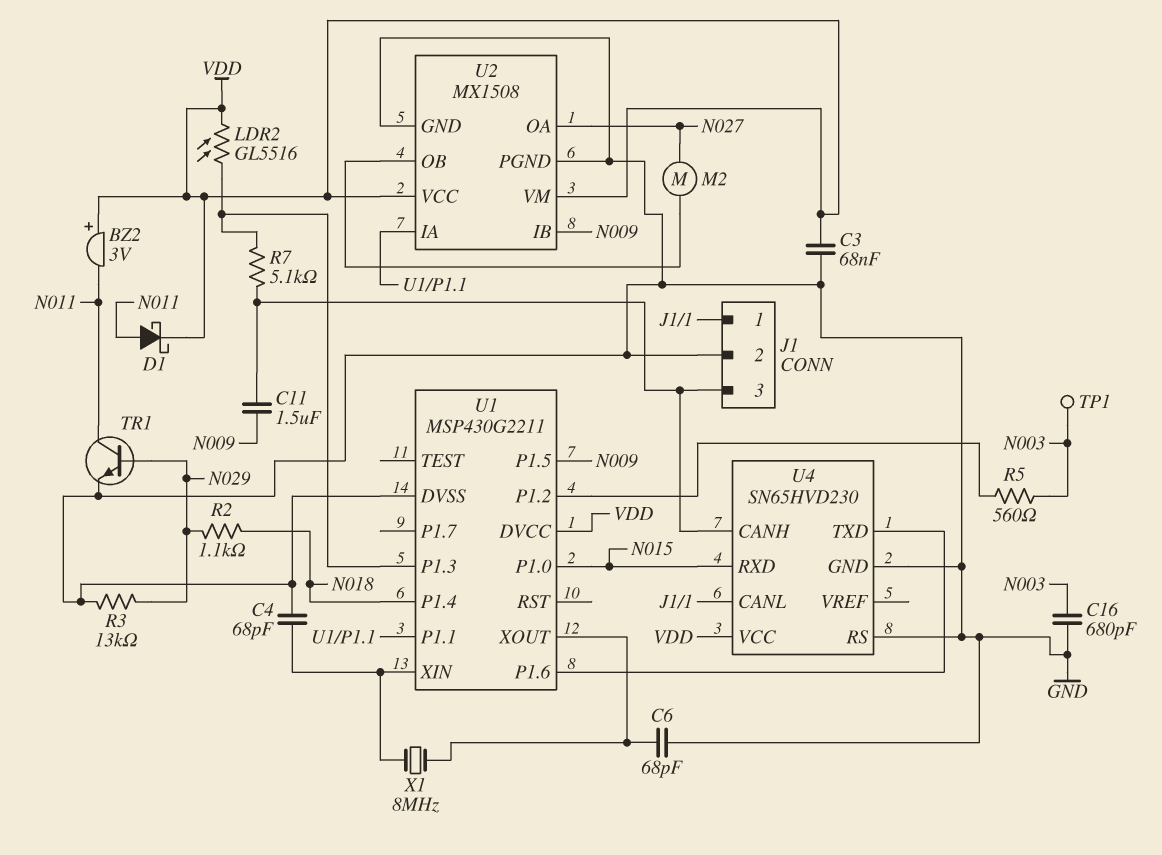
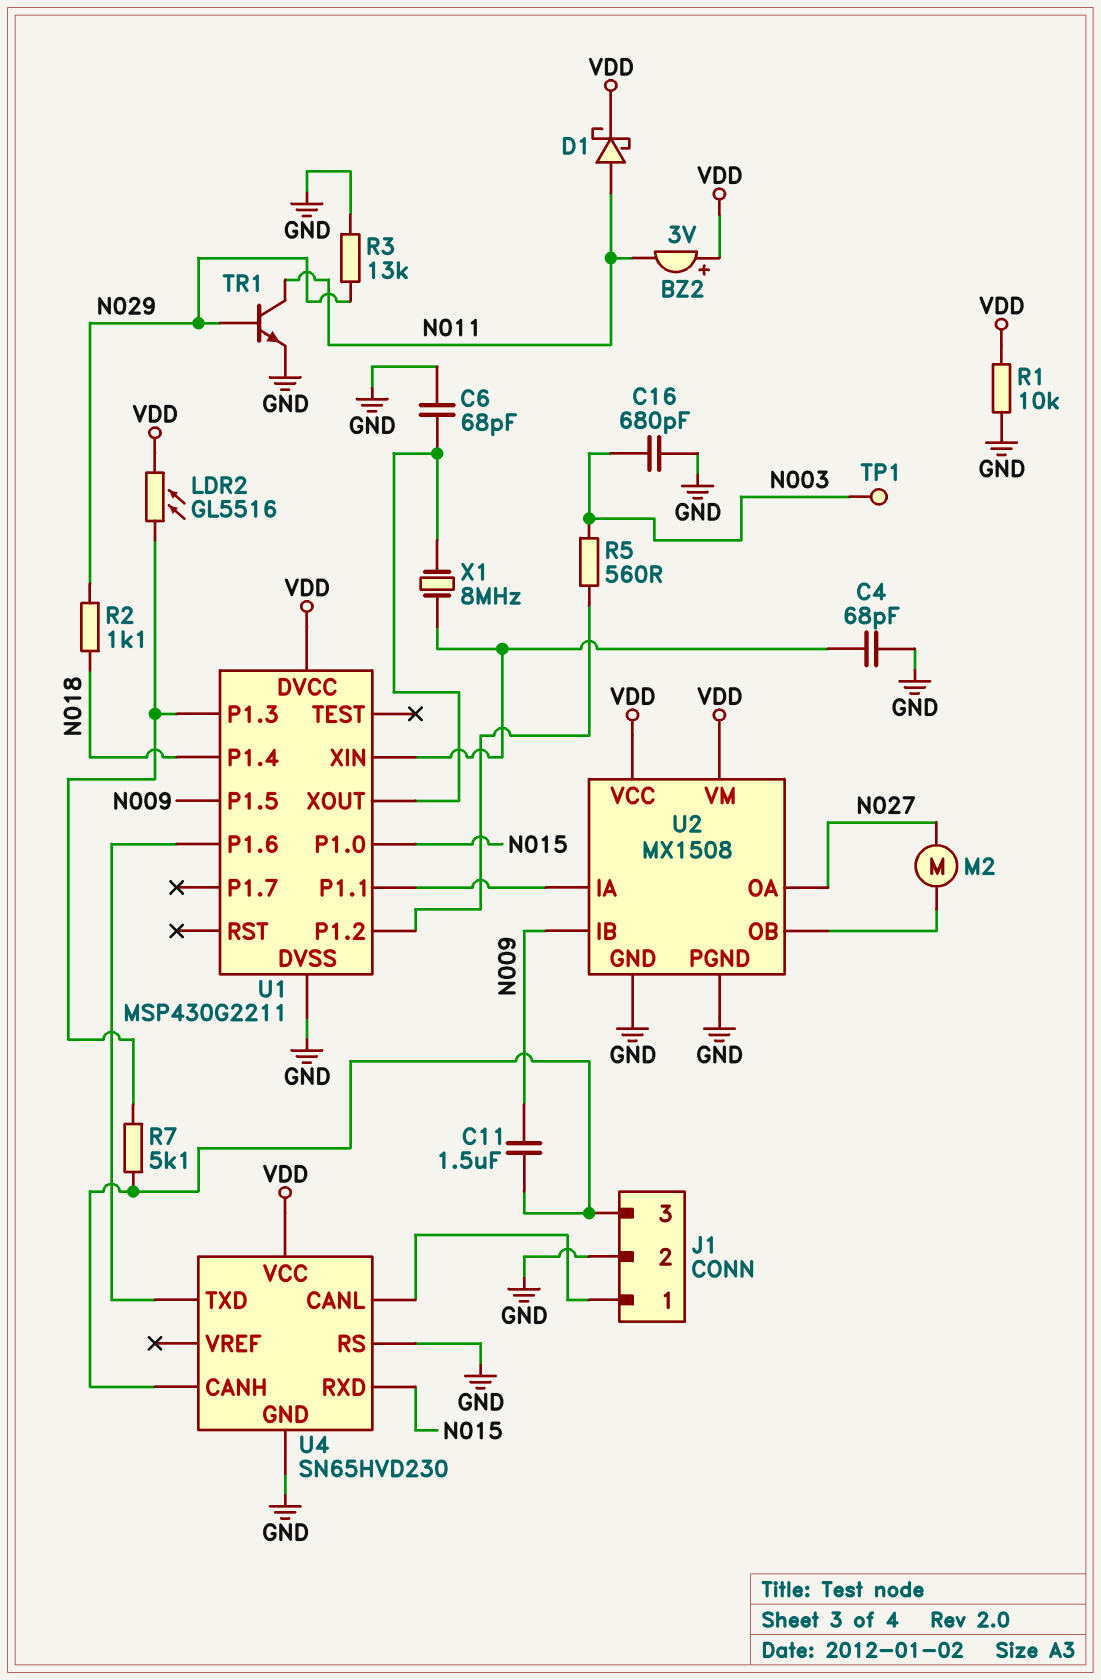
C3: 68nF (GND, VDD) -> none
R1: none -> 10k (GND, VDD)

